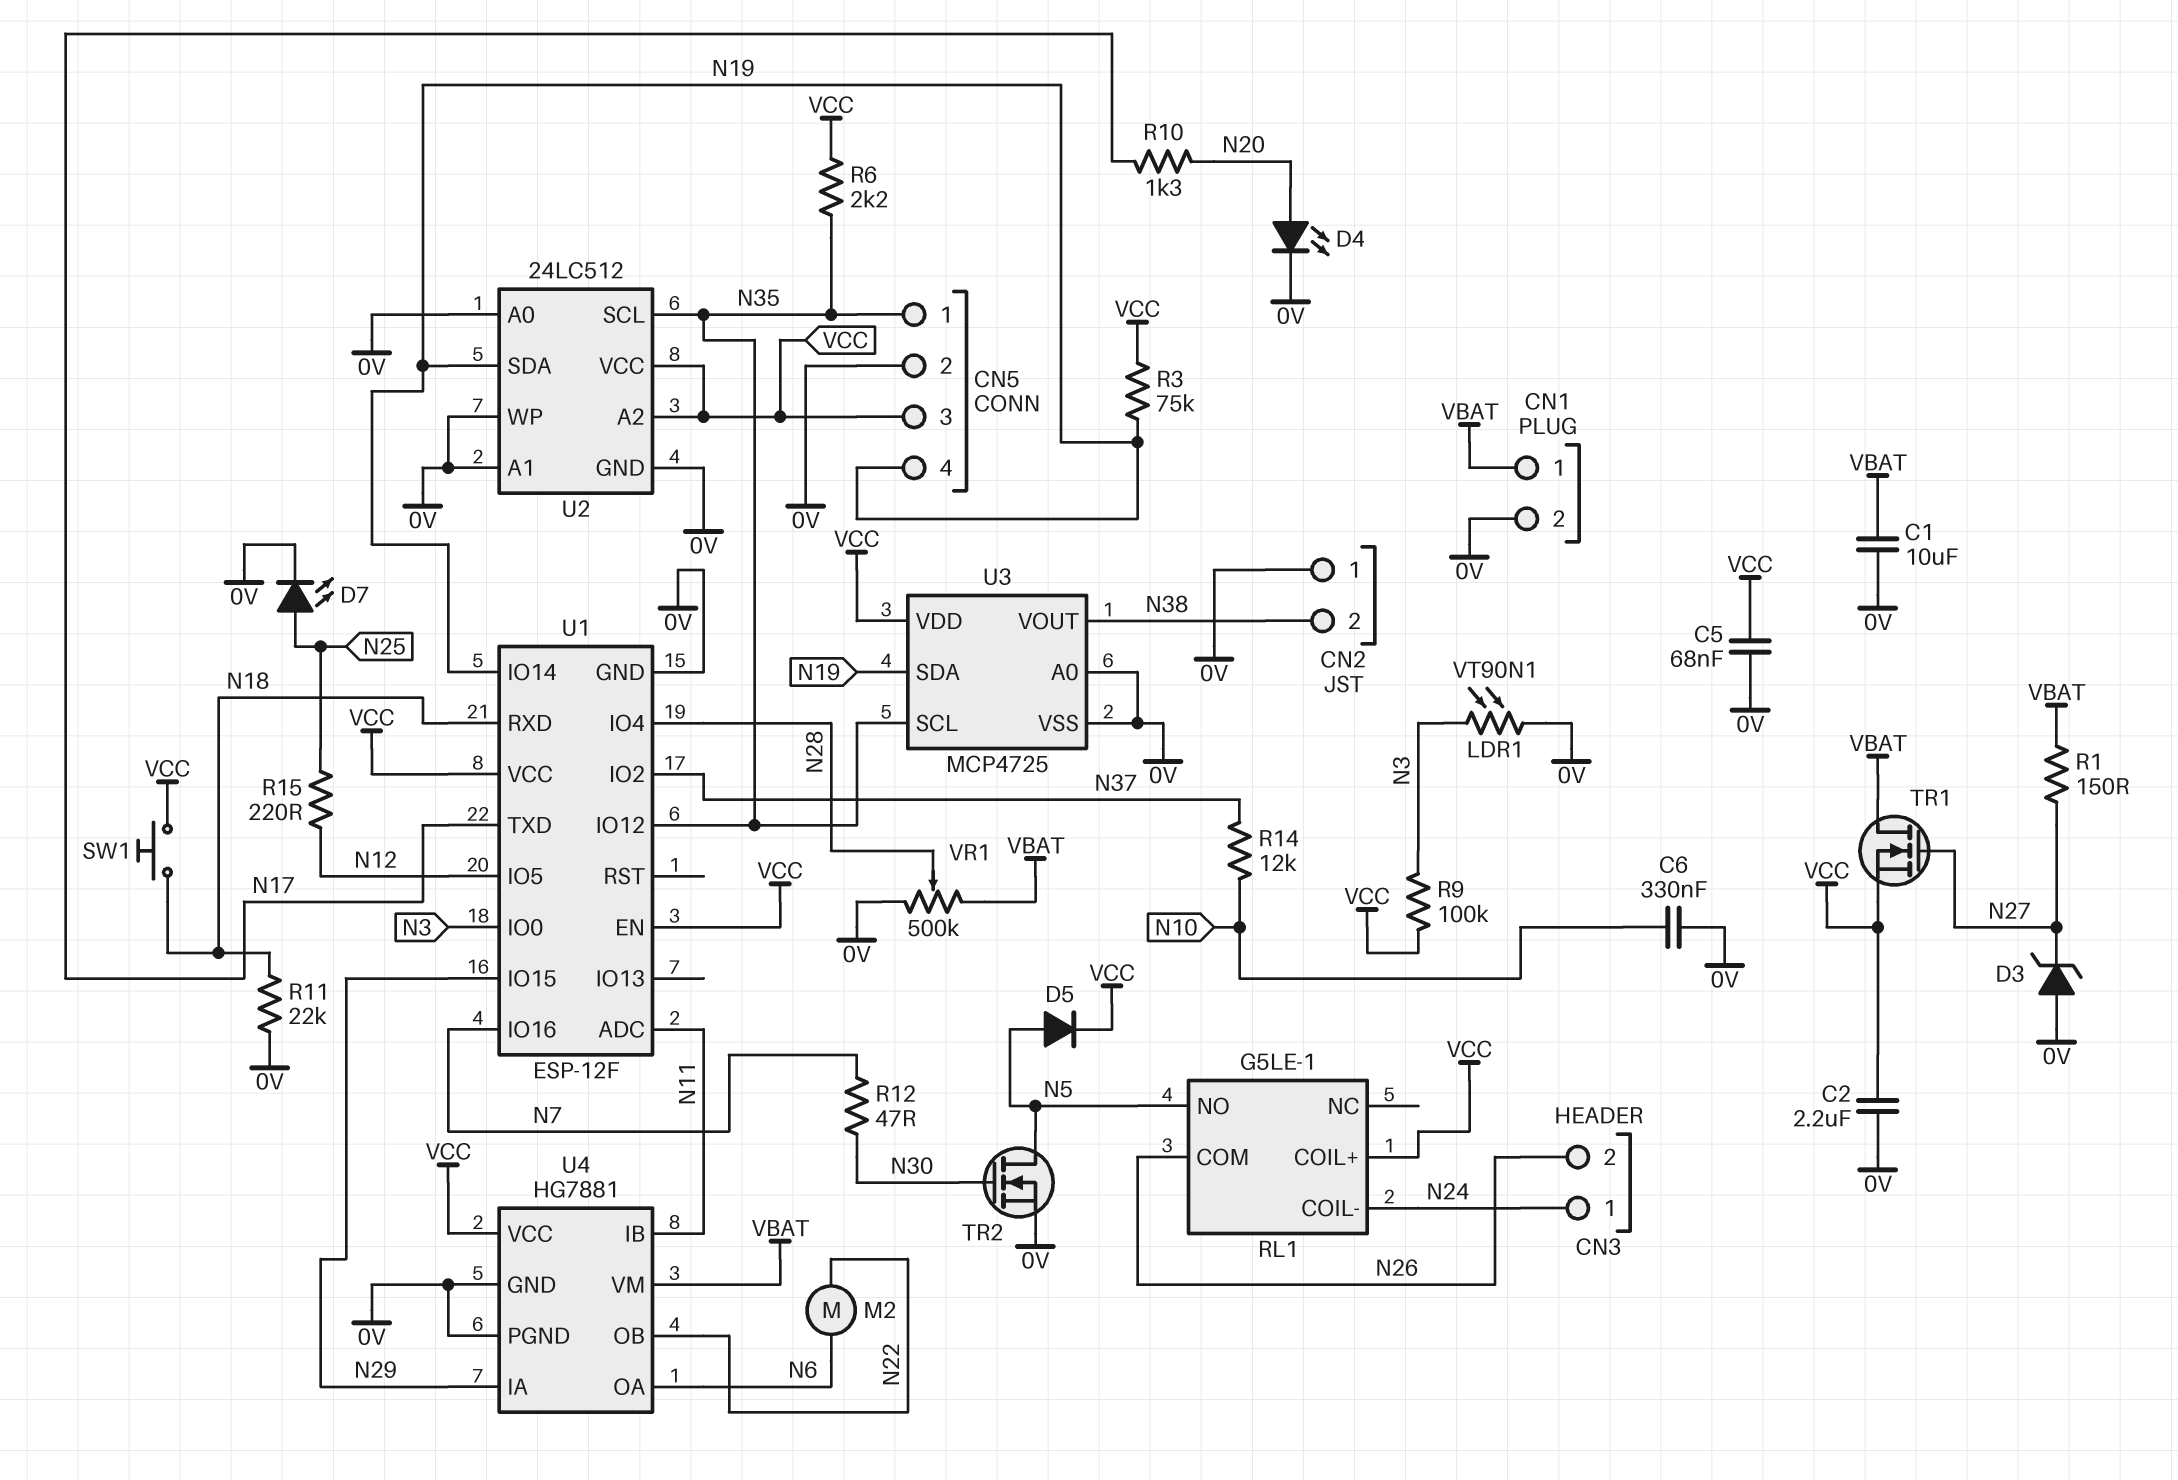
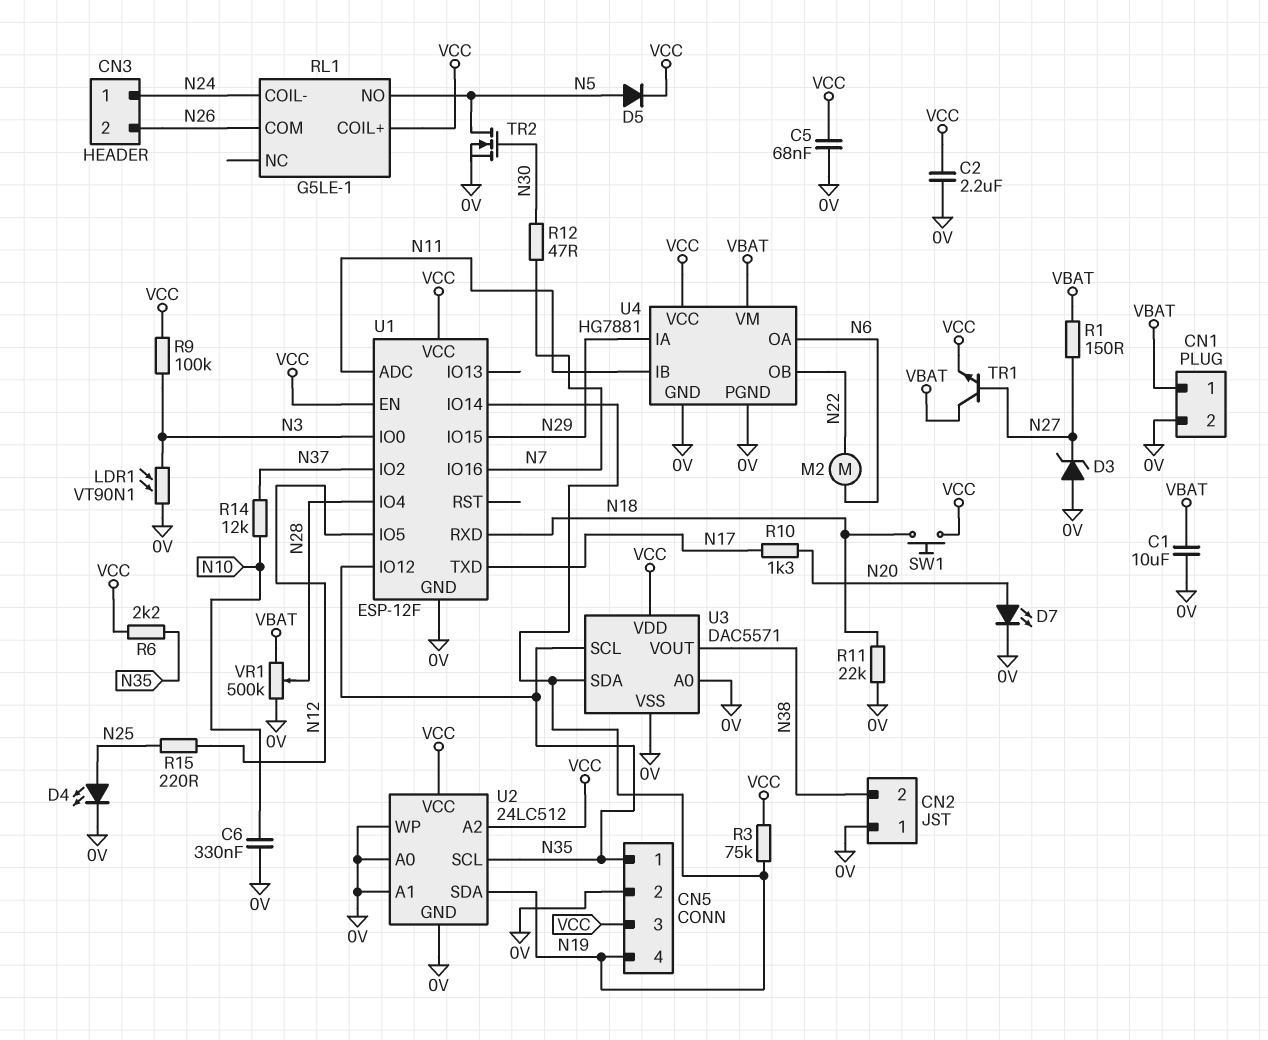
D4: LED (A N20, K 0V) -> LED (A N25, K 0V)
D7: LED (A N25, K 0V) -> LED (A N20, K 0V)
TR1: NMOS (G N27, D VBAT, S VCC) -> NPN (B N27, C VBAT, E VCC)
U3: MCP4725 -> DAC5571

